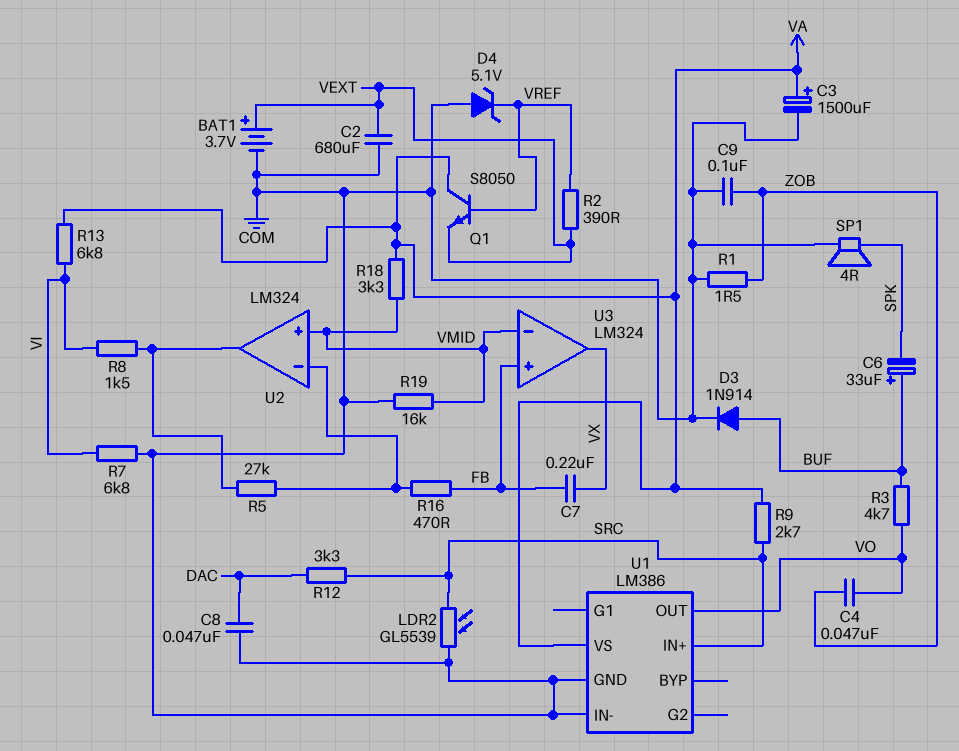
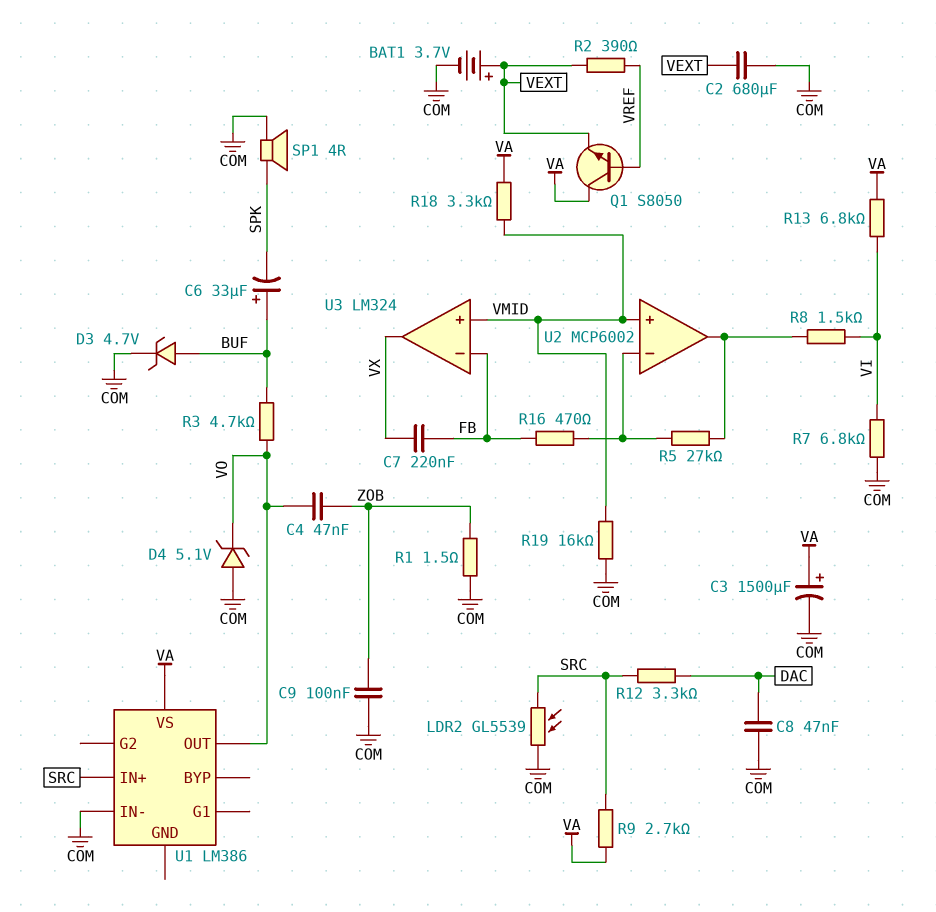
D3: diode 1N914 (A BUF, K COM) -> zener 4.7V (A BUF, K COM)
D4: zener 5.1V (A COM, K VREF) -> zener 5.1V (A COM, K VO)
U1 pin GND: COM -> none
U2: LM324 -> MCP6002
U3 pin in+: FB -> VMID
U3 pin in-: VMID -> FB

